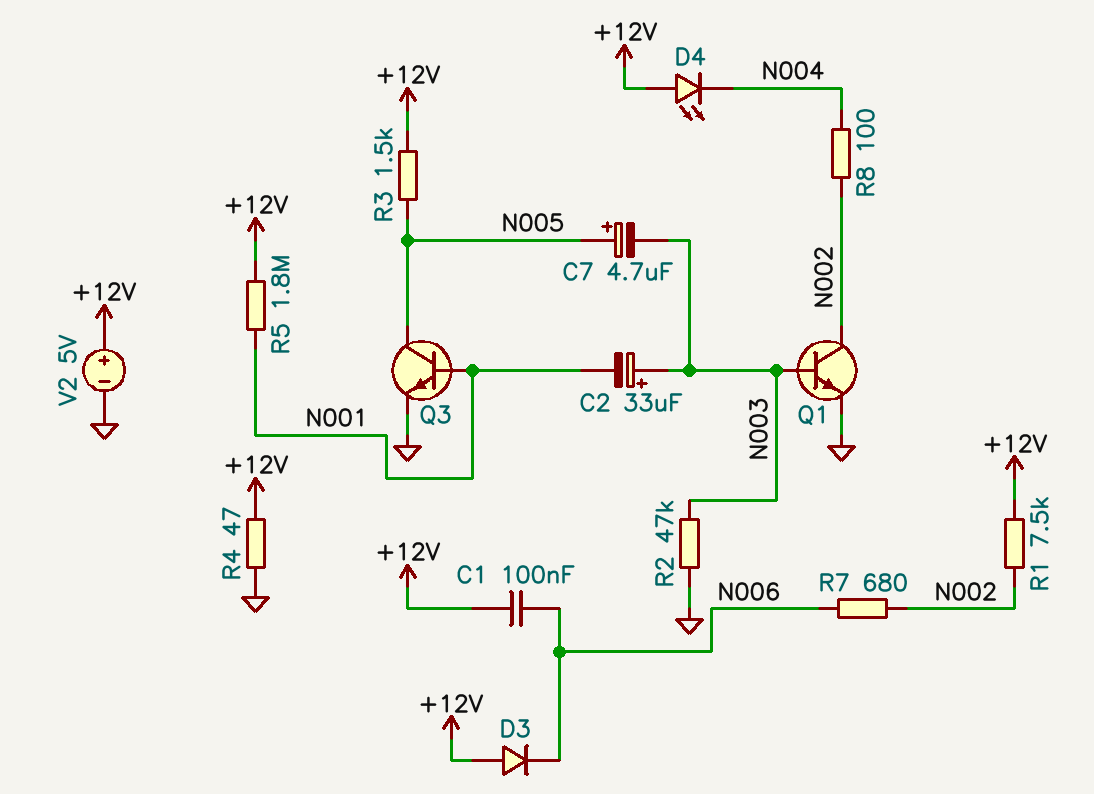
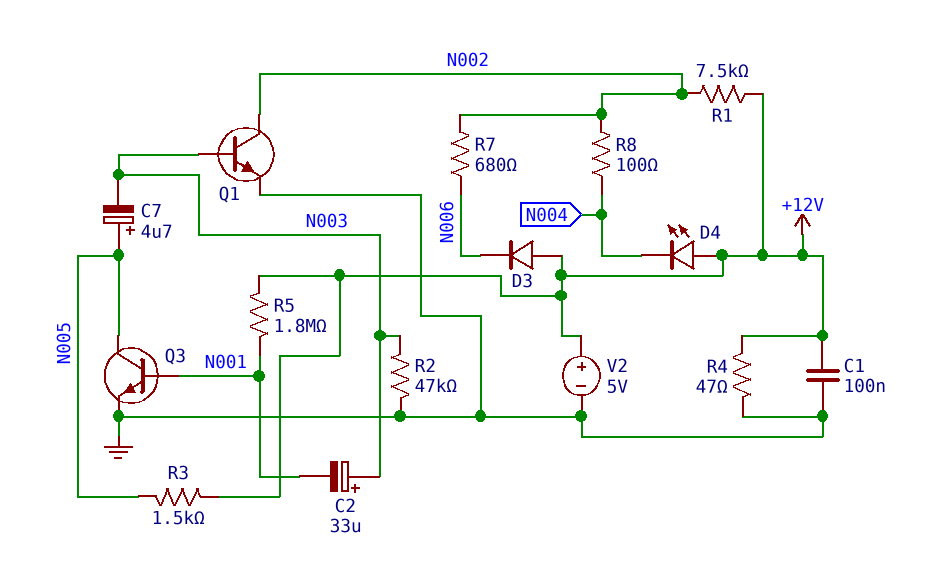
C1: 100nF (+12V, N006) -> 100nF (+12V, GND)

